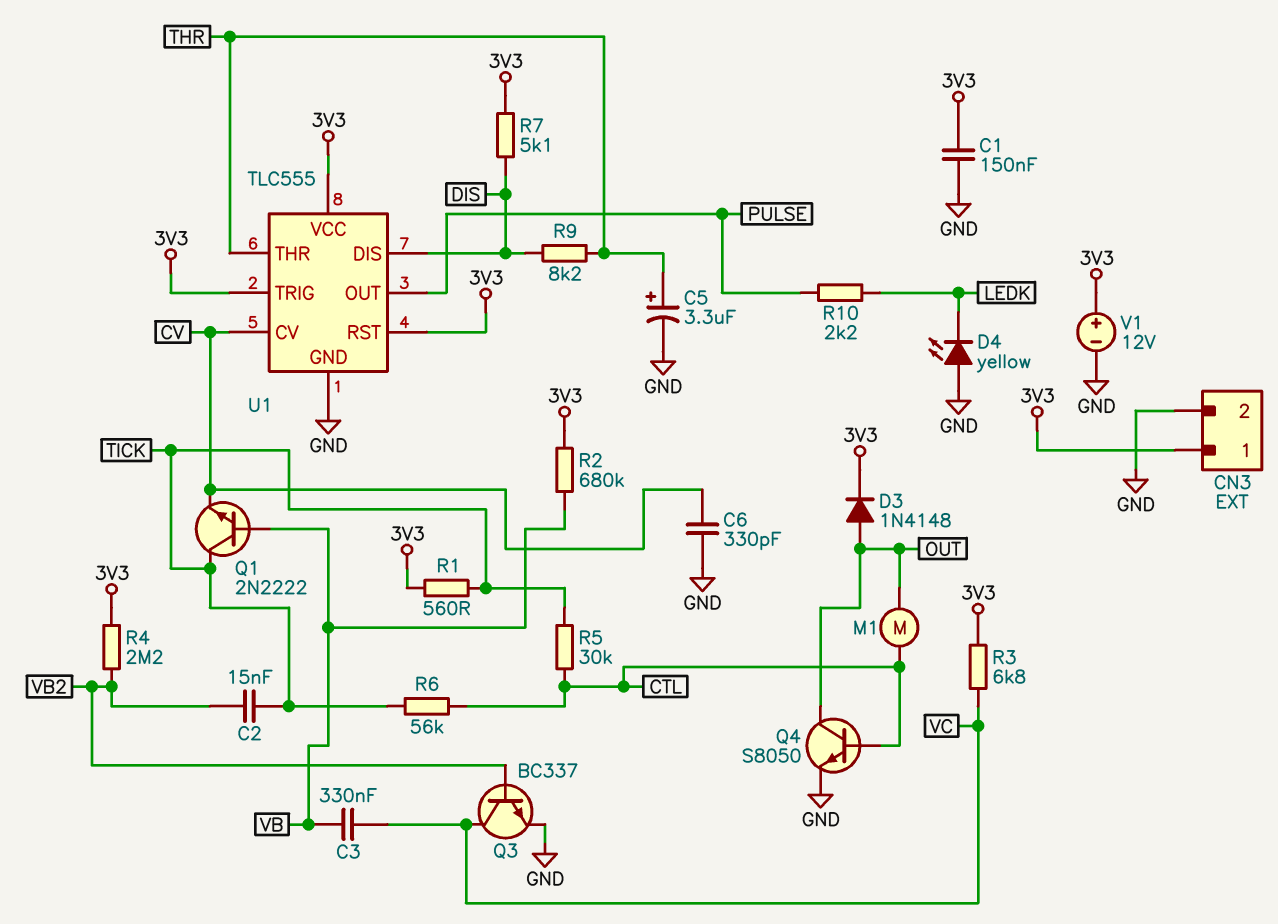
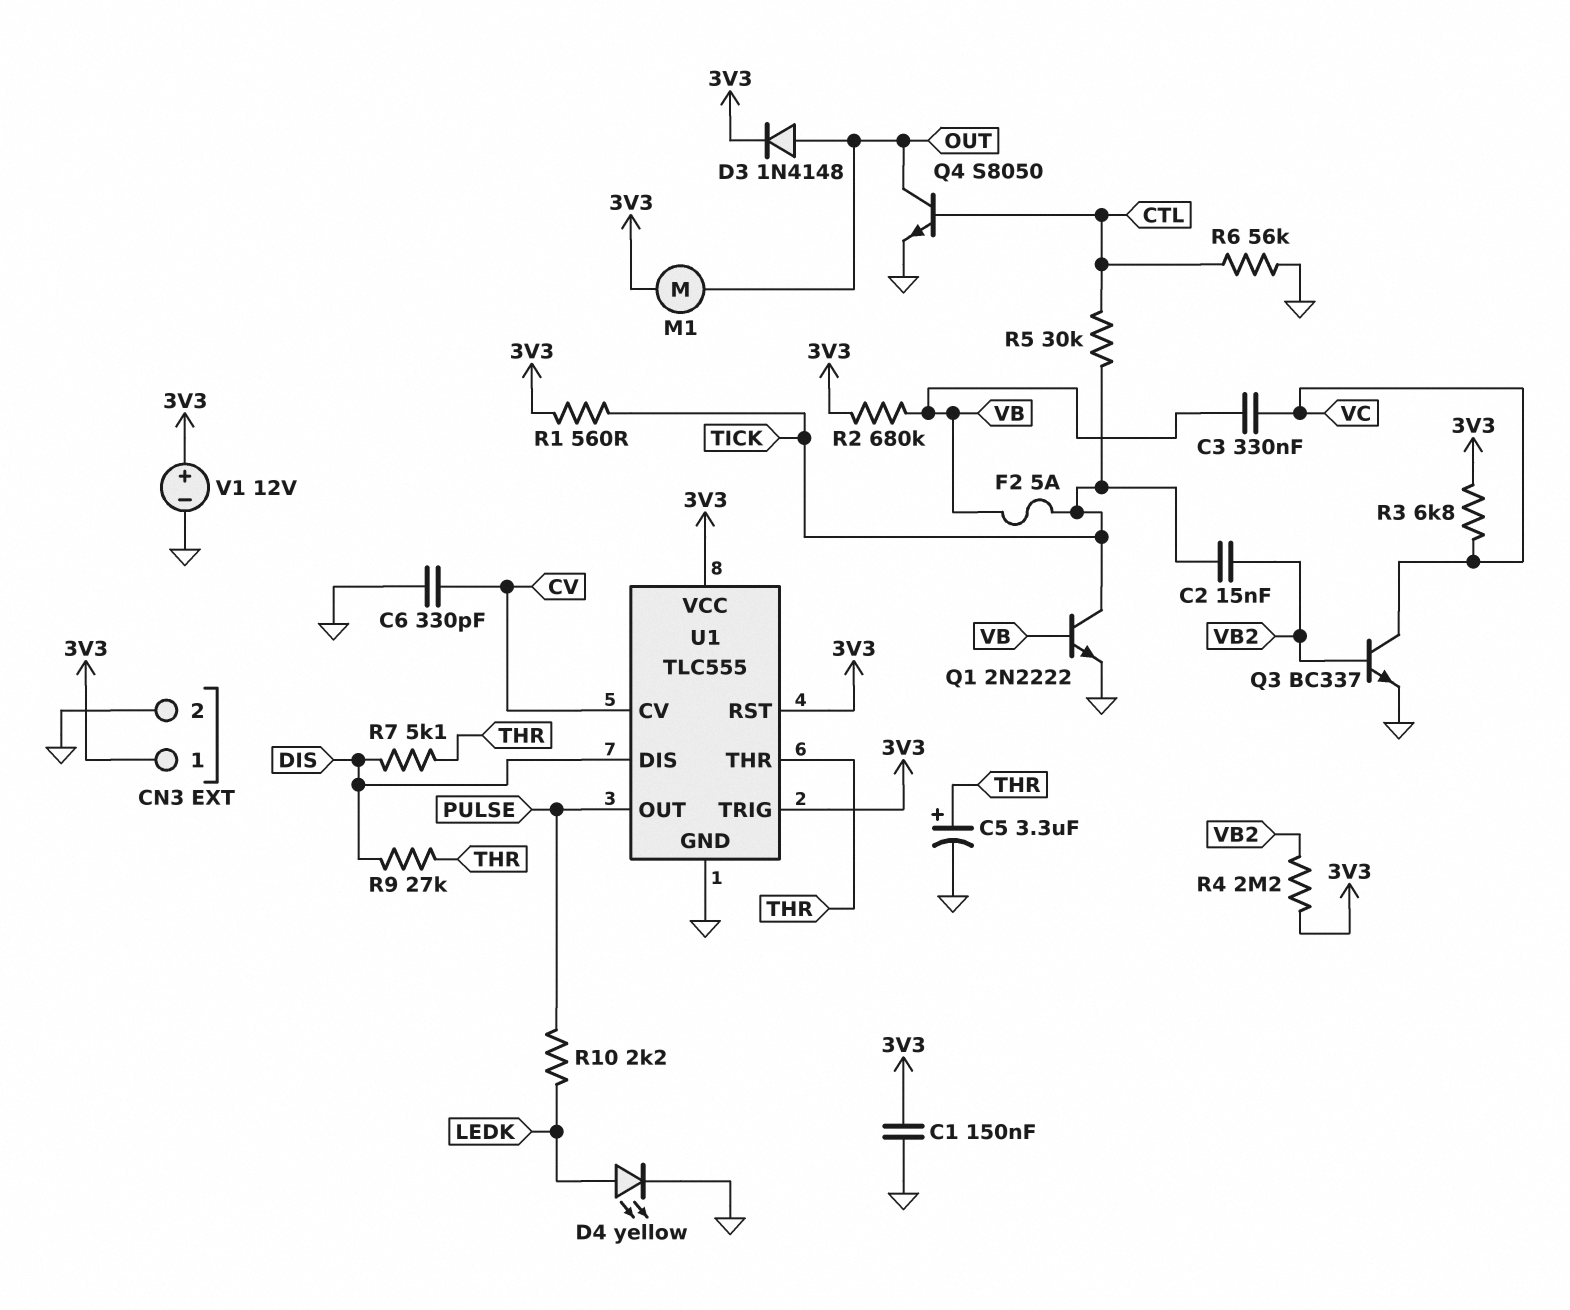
D4: LED yellow (A GND, K LEDK) -> LED yellow (A LEDK, K GND)
F2: none -> 5A (TICK, VB)
M1: motor (CTL, OUT) -> motor (3V3, OUT)
Q1: NPN 2N2222 (B VB, C TICK, E CV) -> NPN 2N2222 (B VB, C TICK, E GND)
R6: 56k (CTL, TICK) -> 56k (CTL, GND)
R7: 5.1k (3V3, DIS) -> 5.1k (DIS, THR)
R9: 8.2k (DIS, THR) -> 27k (DIS, THR)

